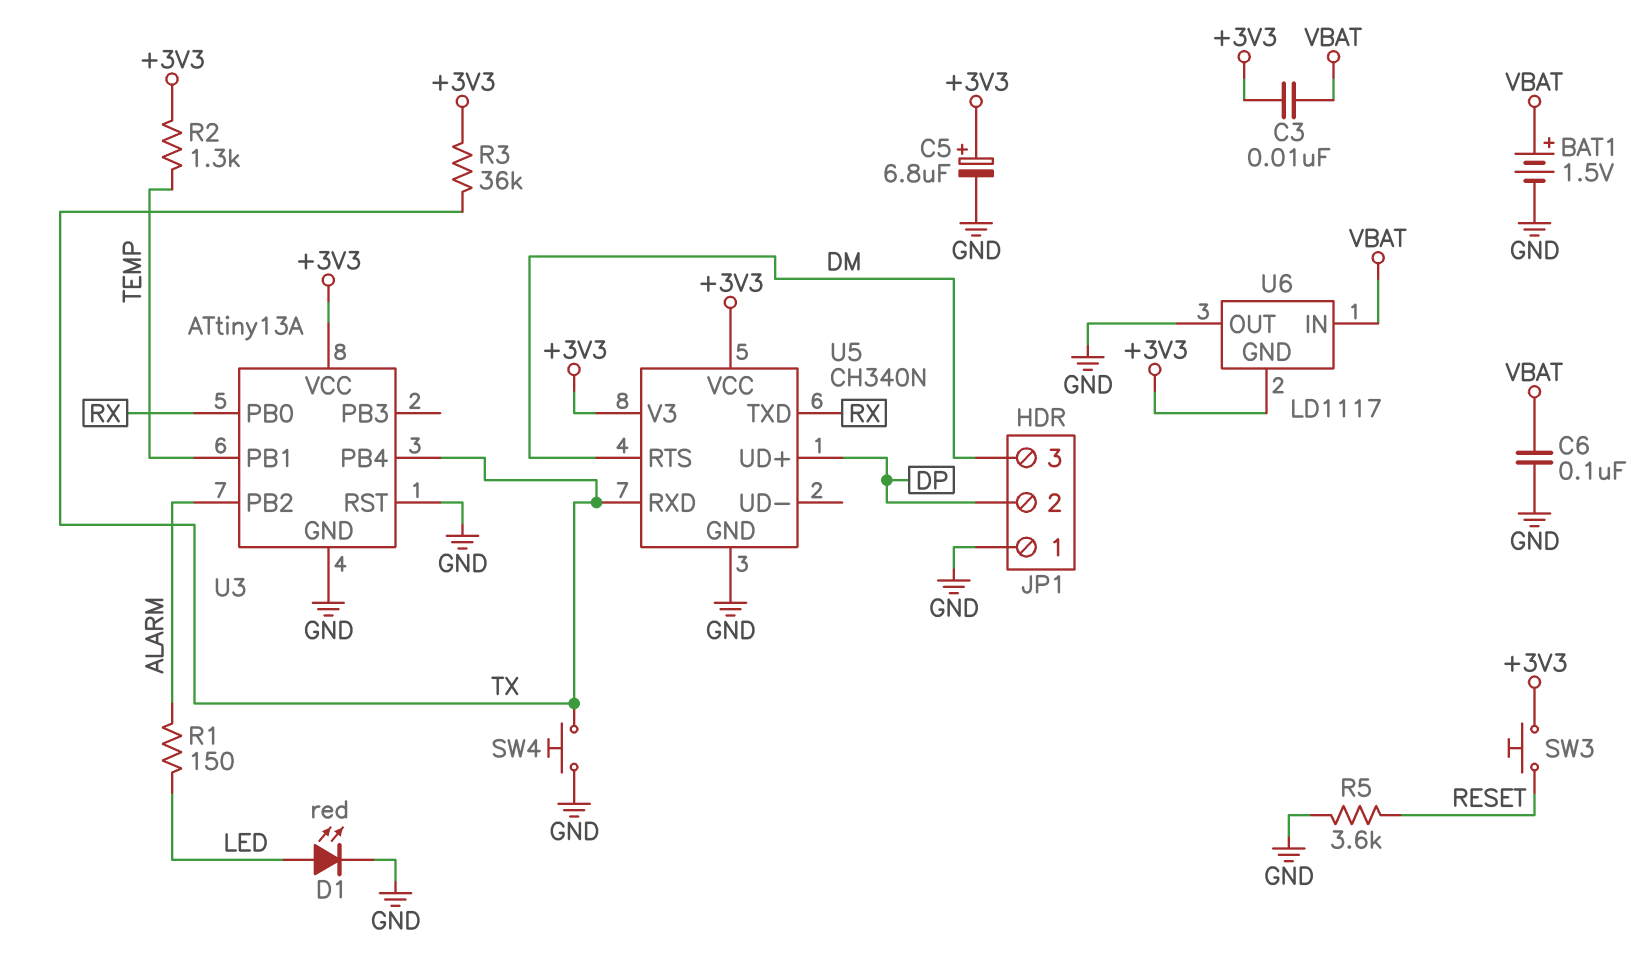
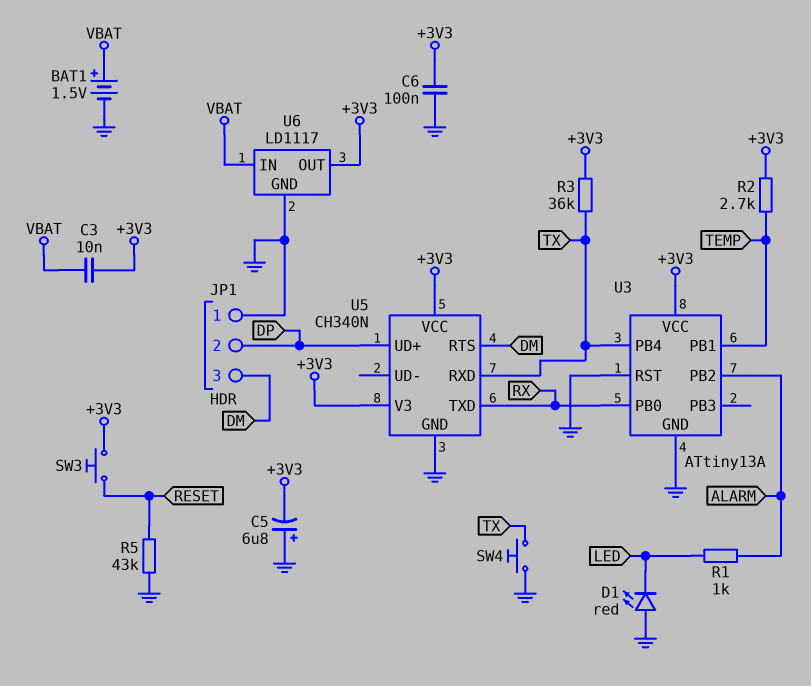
C5: 6.8uF (plus +3V3, minus GND) -> 6.8uF (plus GND, minus +3V3)
C6: 100nF (GND, VBAT) -> 100nF (+3V3, GND)
D1: LED red (A LED, K GND) -> LED red (A GND, K LED)
R1: 150 (ALARM, LED) -> 1k (ALARM, LED)
R2: 1.3k (+3V3, TEMP) -> 2.7k (+3V3, TEMP)
R5: 3.6k (GND, RESET) -> 43k (GND, RESET)
U6 pin GND: +3V3 -> GND
U6 pin OUT: GND -> +3V3

